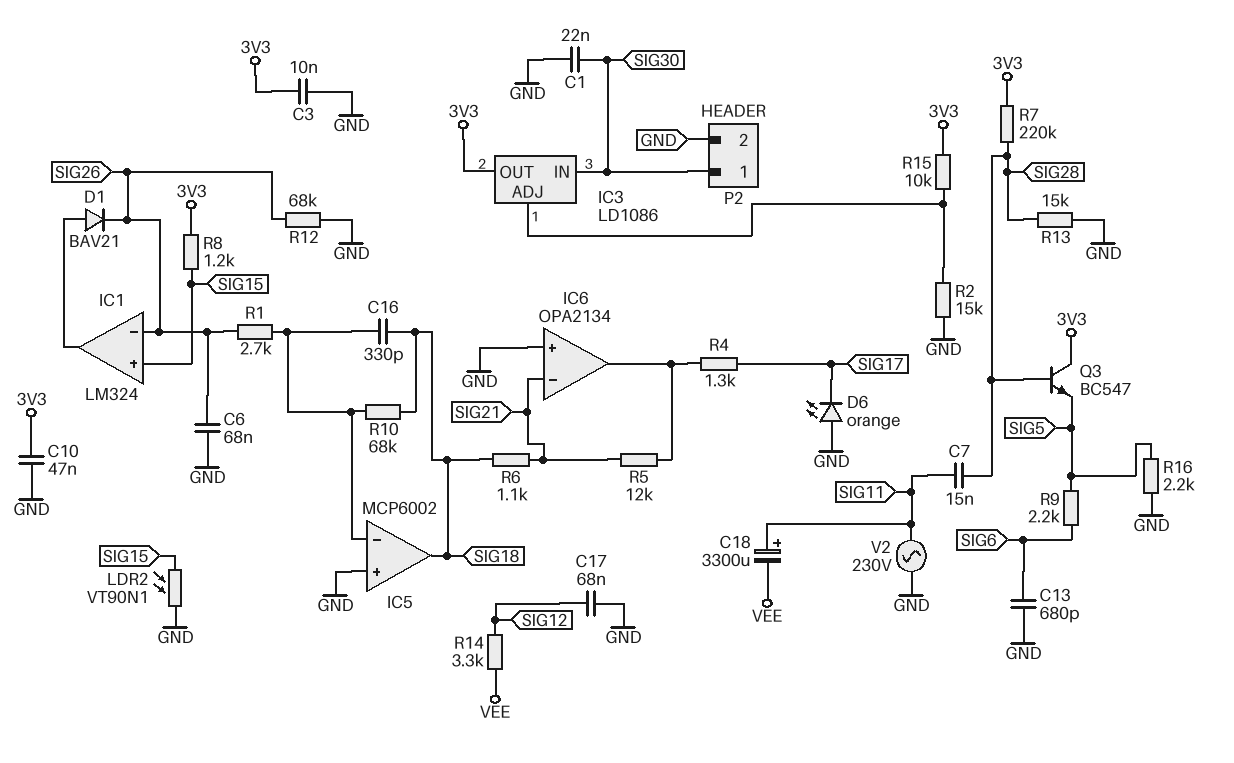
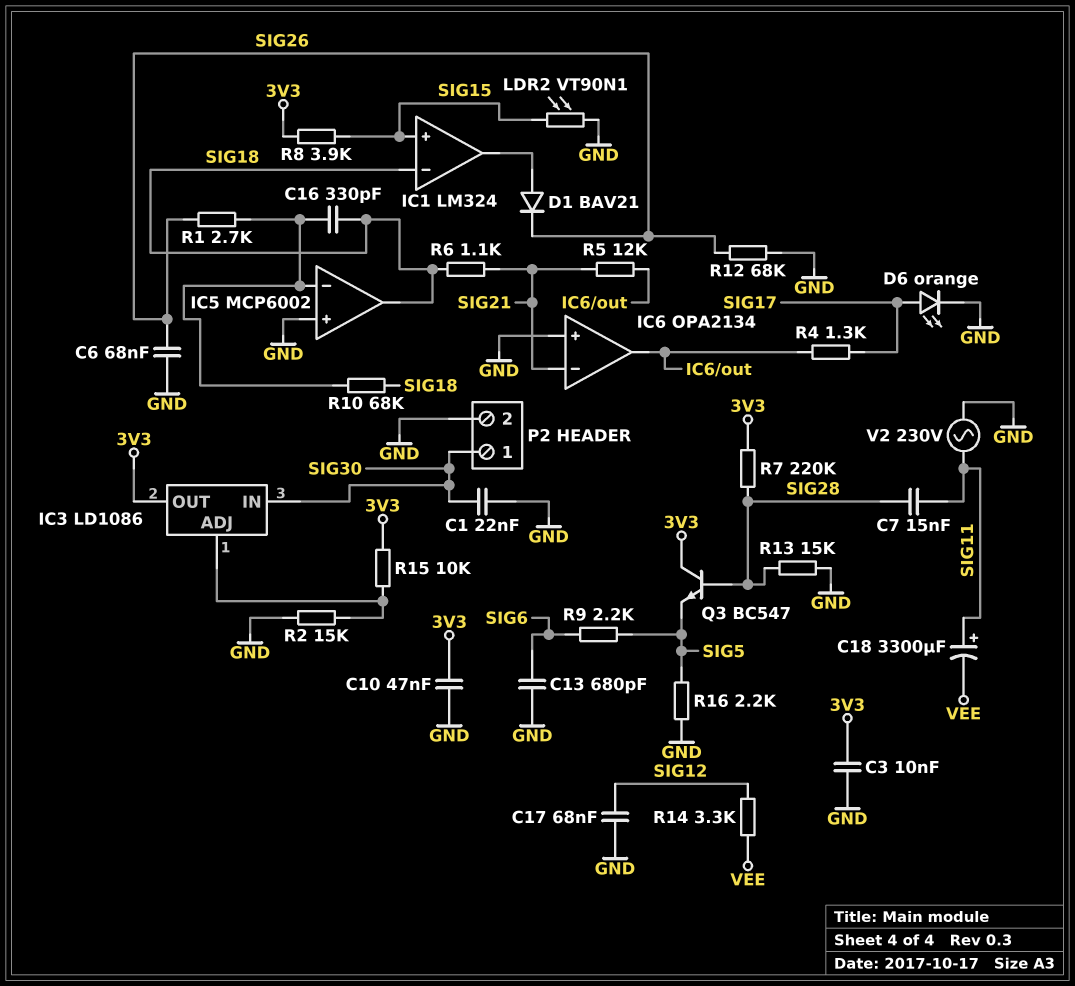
D6: LED orange (A GND, K SIG17) -> LED orange (A SIG17, K GND)
IC1 pin in-: SIG26 -> SIG18
R8: 1.2k (3V3, SIG15) -> 3.9k (3V3, SIG15)

